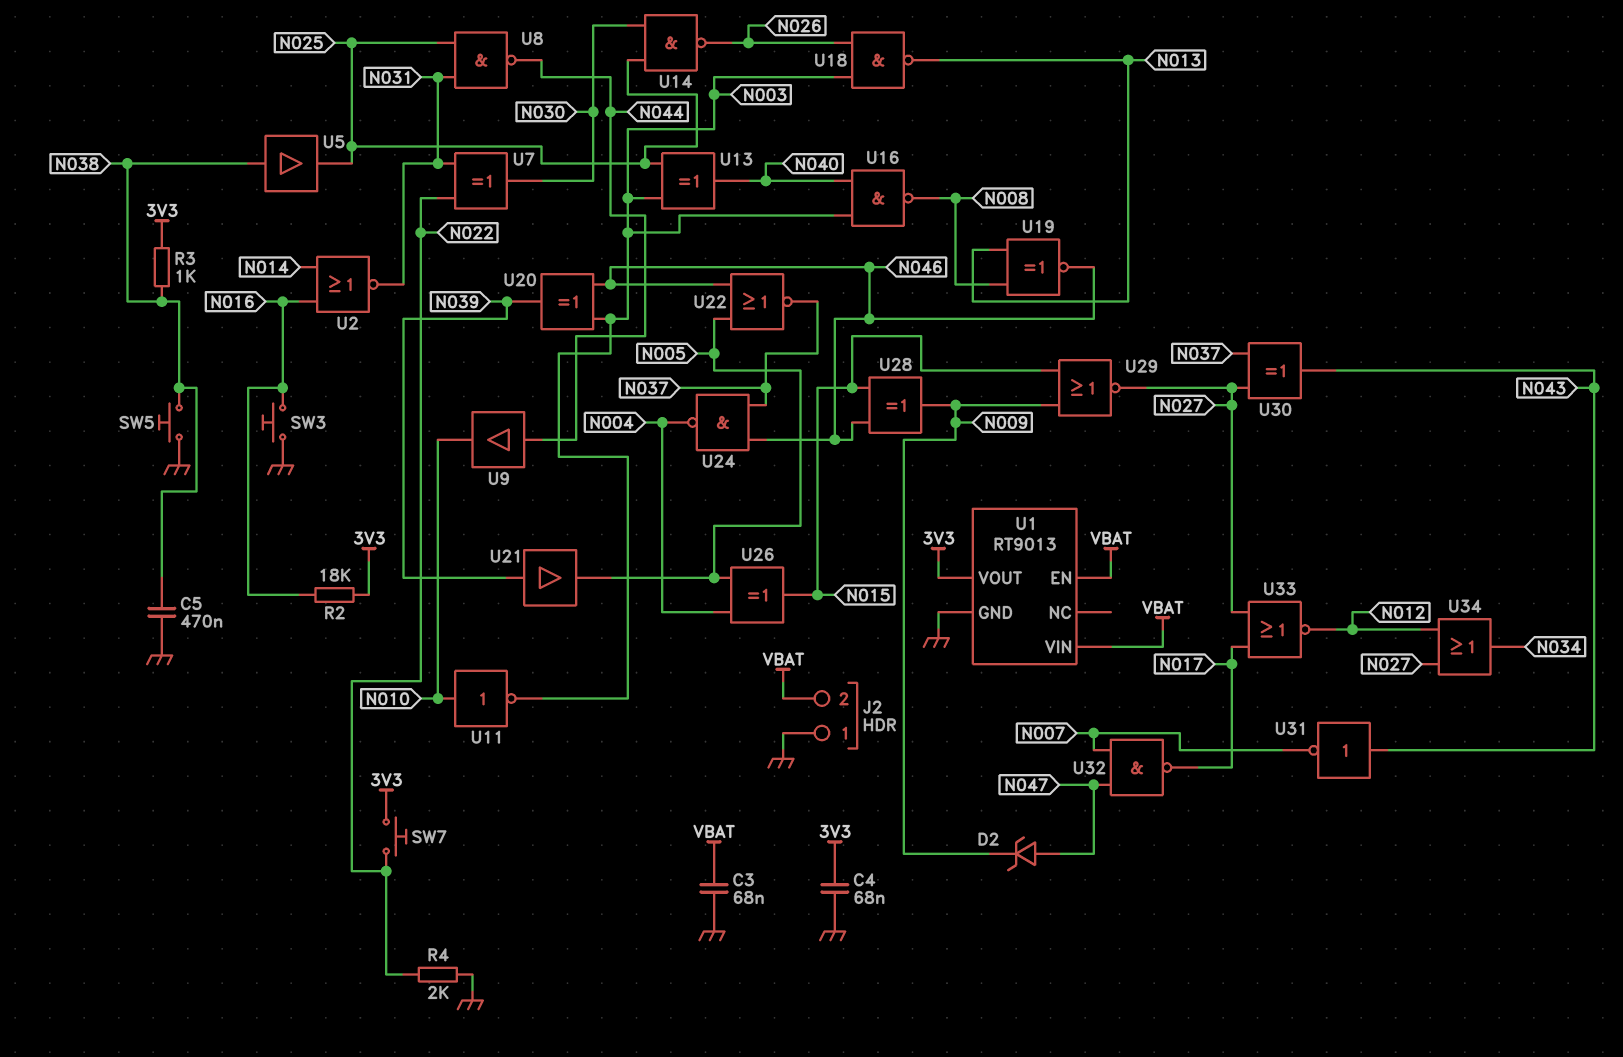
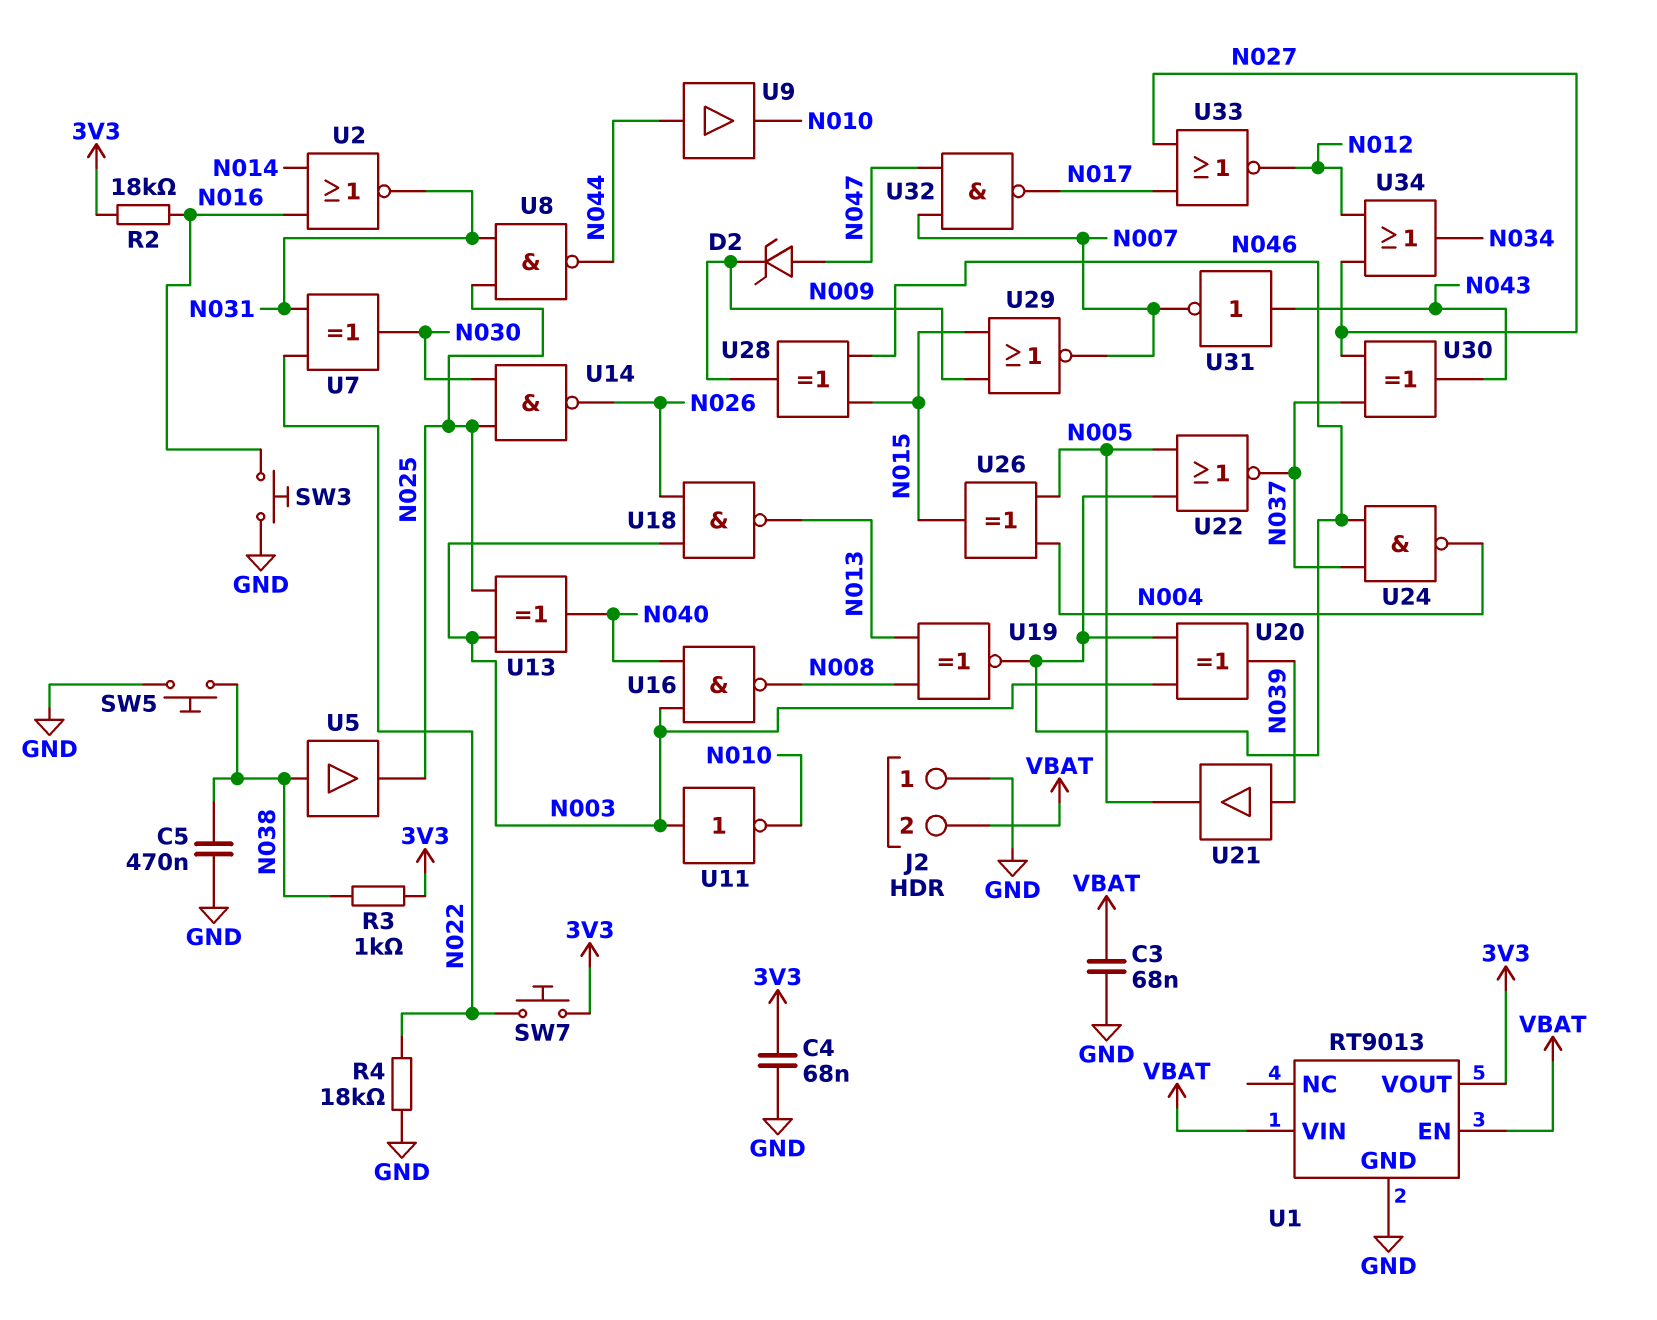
R4: 2k (GND, N022) -> 18k (GND, N022)
U11: NOT (in N010, out N003) -> NOT (in N003, out N010)
U29: NOR (in N009, in N015, out N027) -> NOR (in N009, in N015, out N007)

